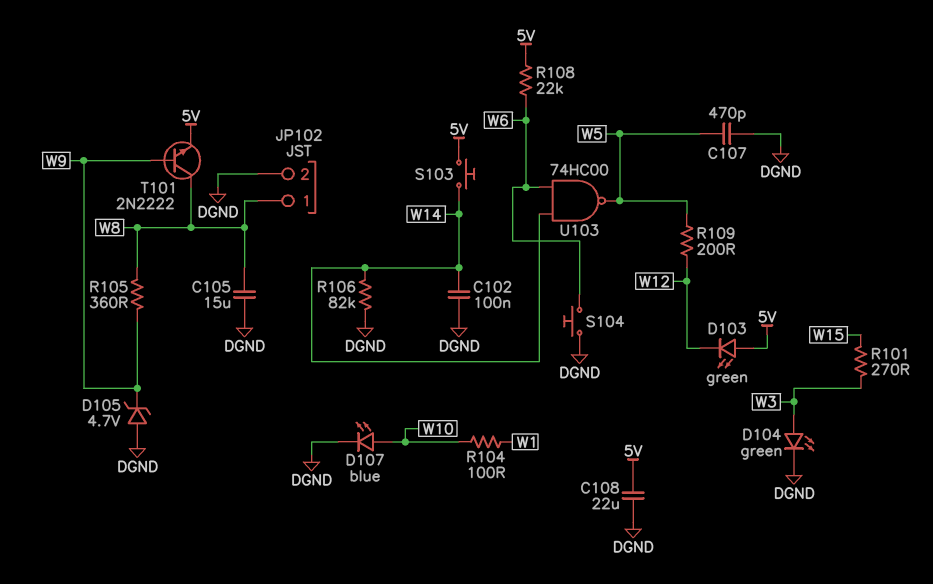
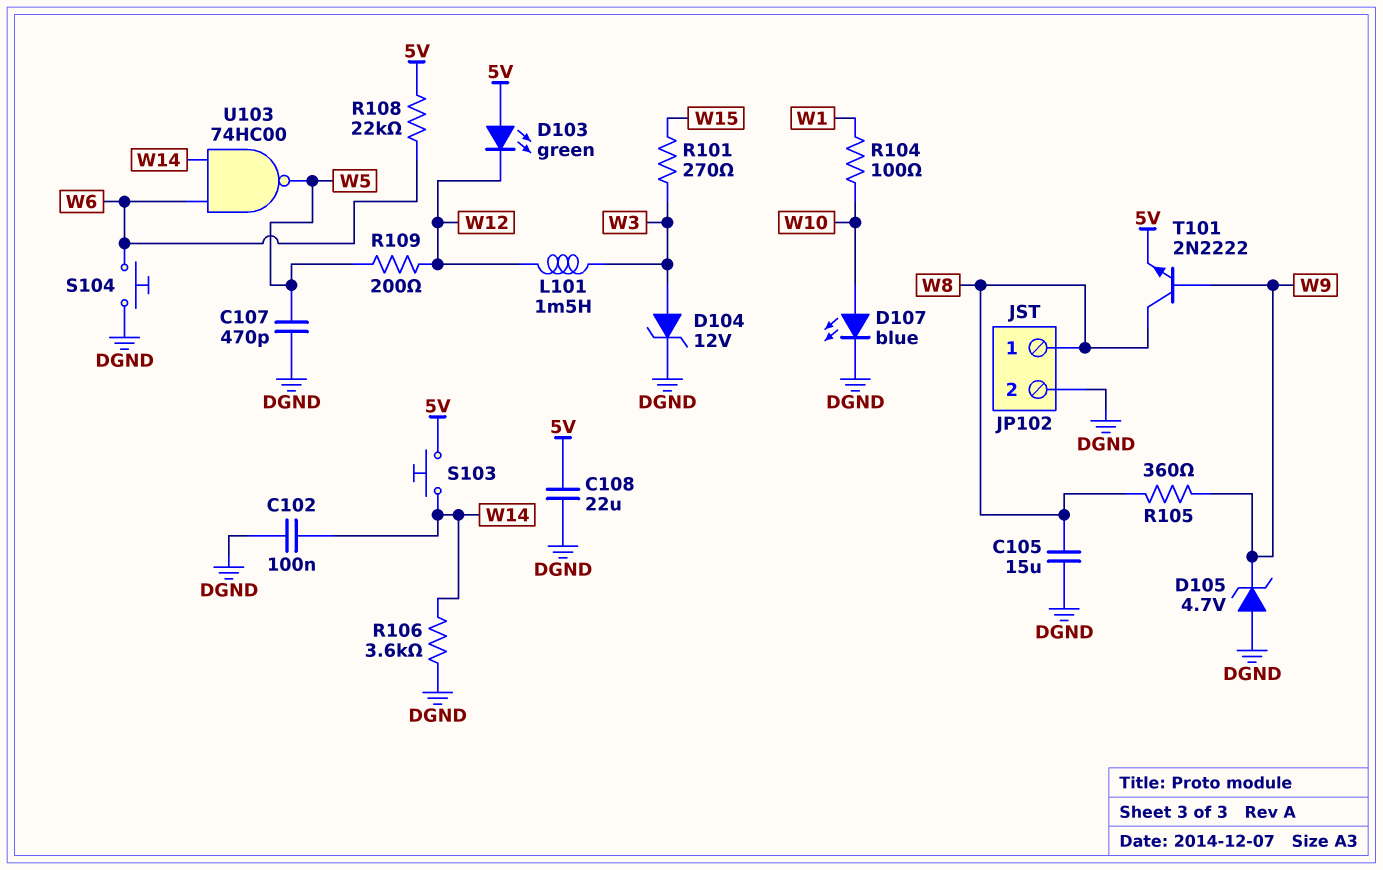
D104: LED green (A W3, K DGND) -> zener 12V (A W3, K DGND)
L101: none -> 1.5mH (W3, W12)
R106: 82k (DGND, W14) -> 3.6k (DGND, W14)

